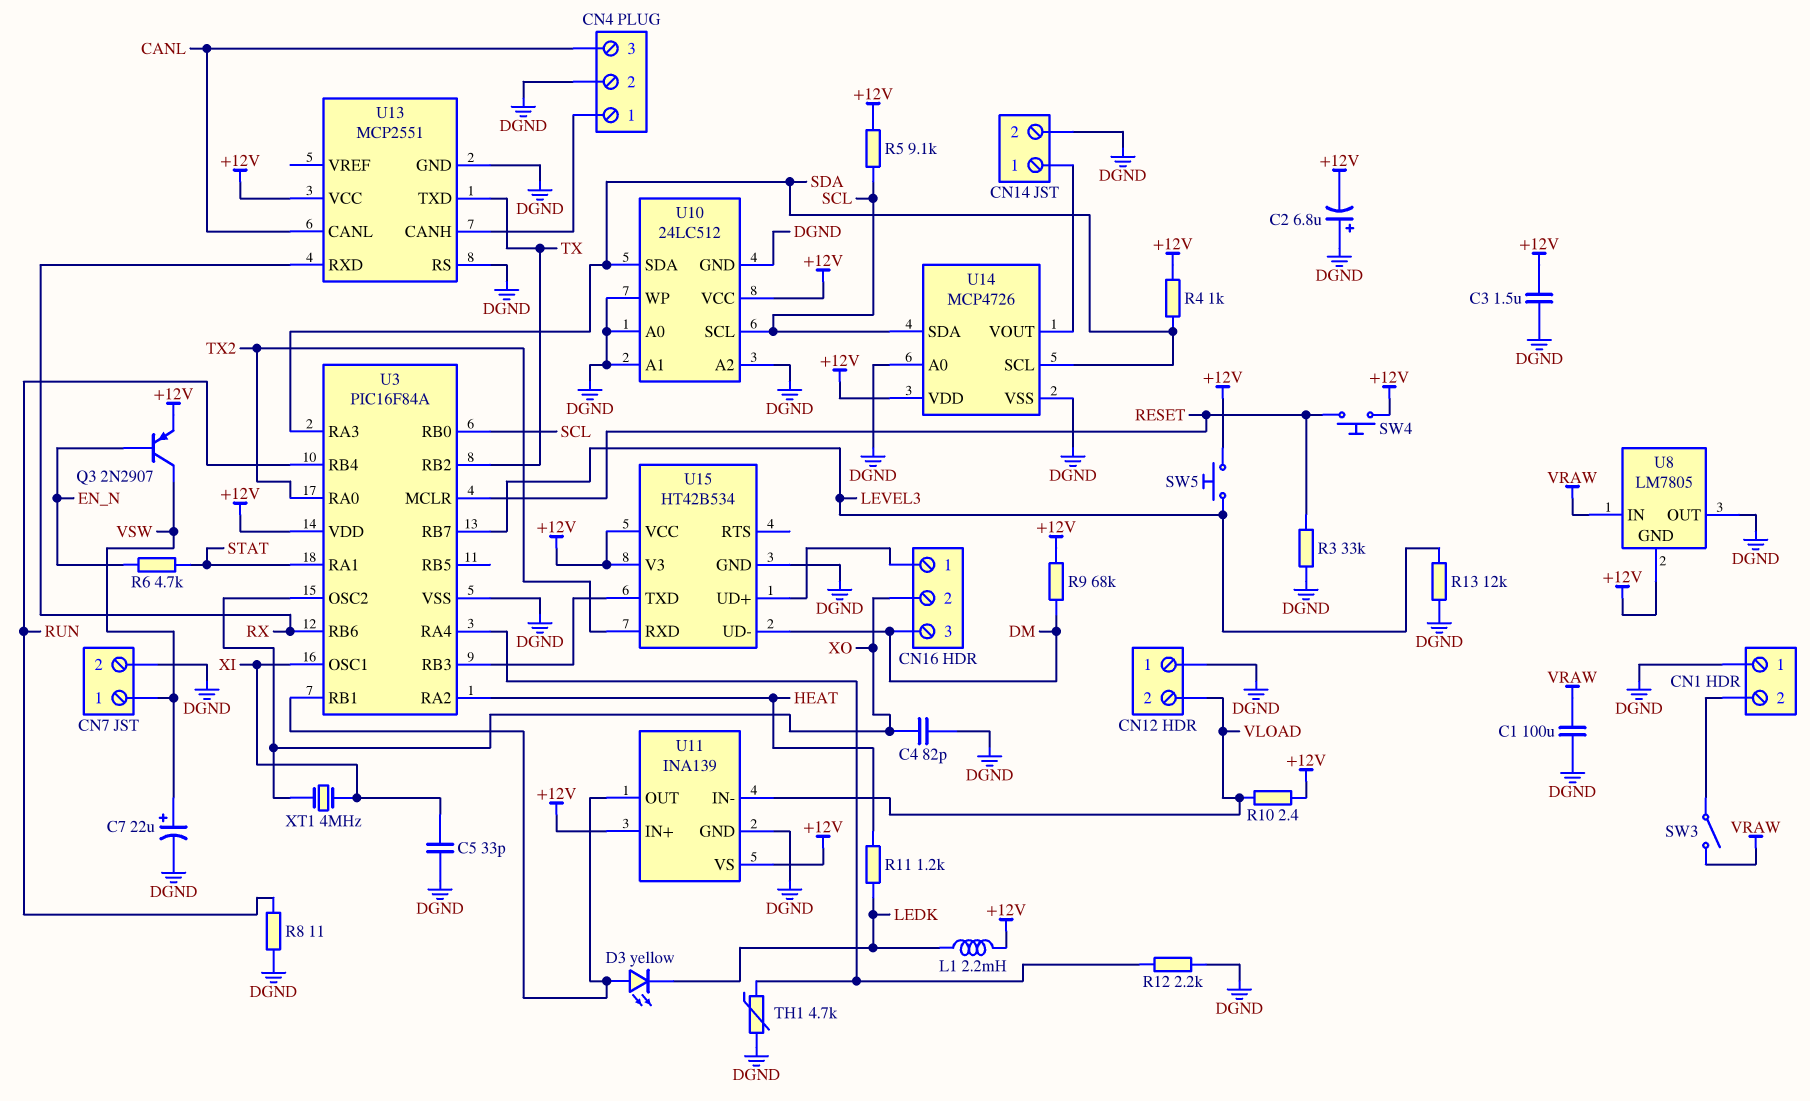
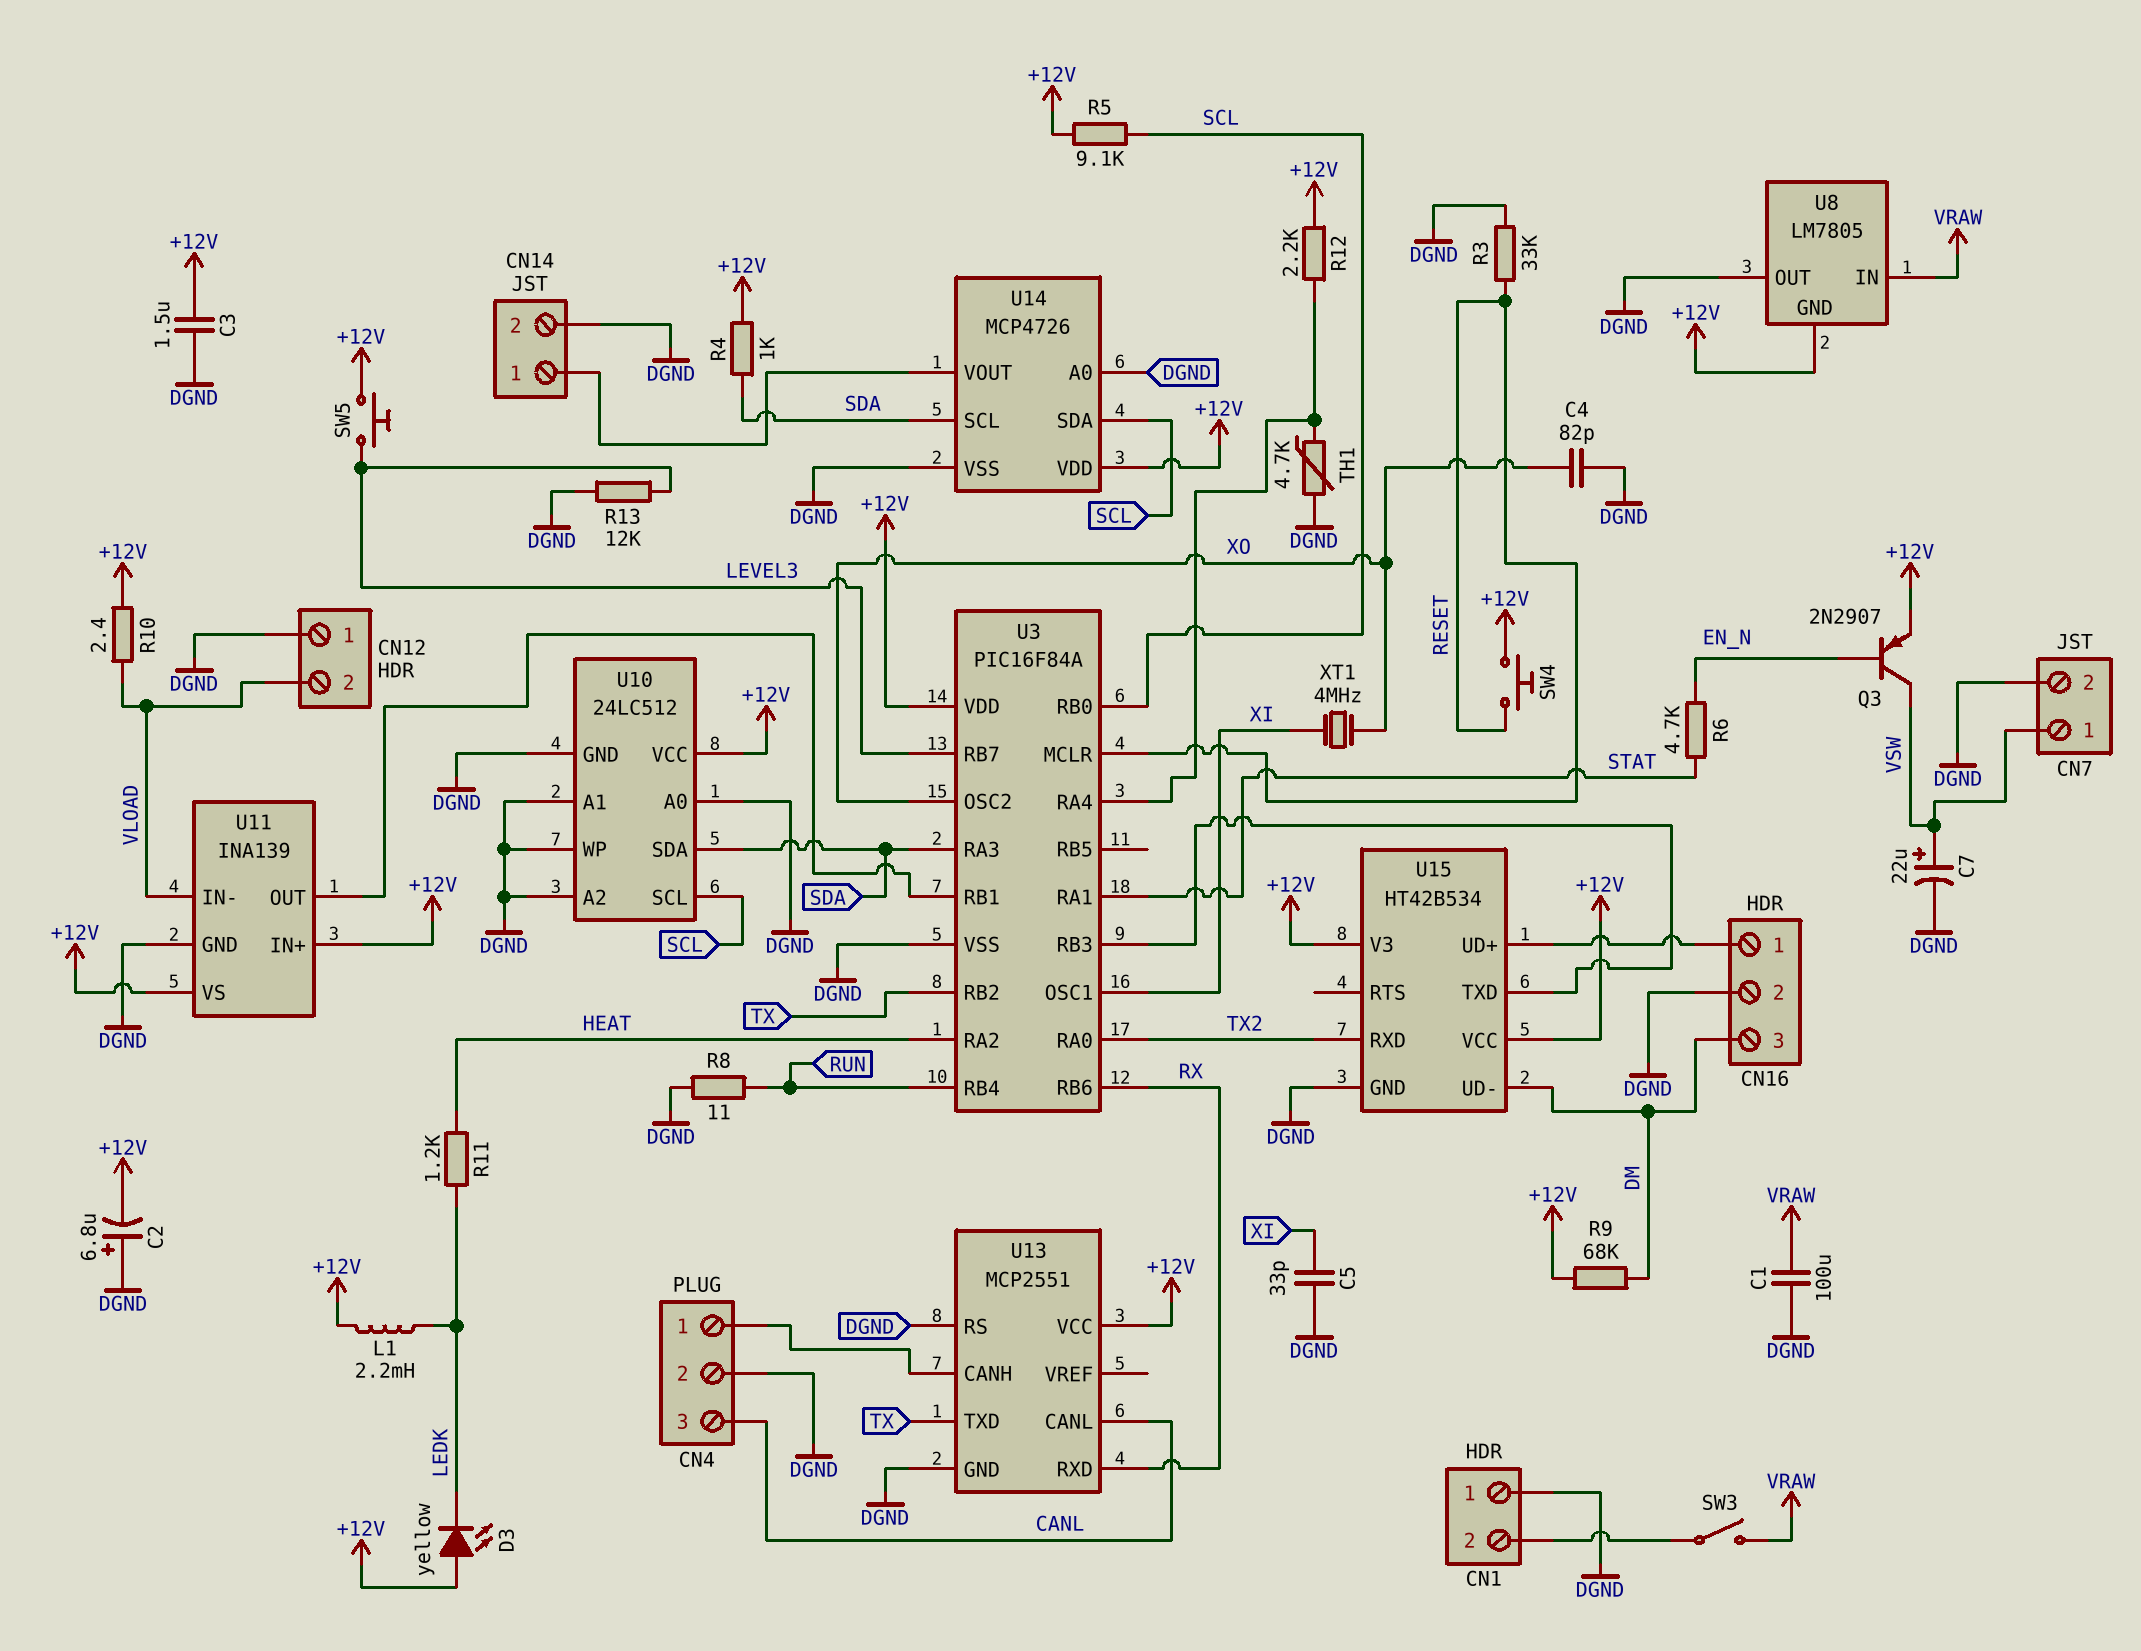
CN16 pin 2: XO -> DGND
D3: LED yellow (A U3/RB1, K LEDK) -> LED yellow (A +12V, K LEDK)
R12: 2.2k (DGND, U3/RA4) -> 2.2k (+12V, U3/RA4)

